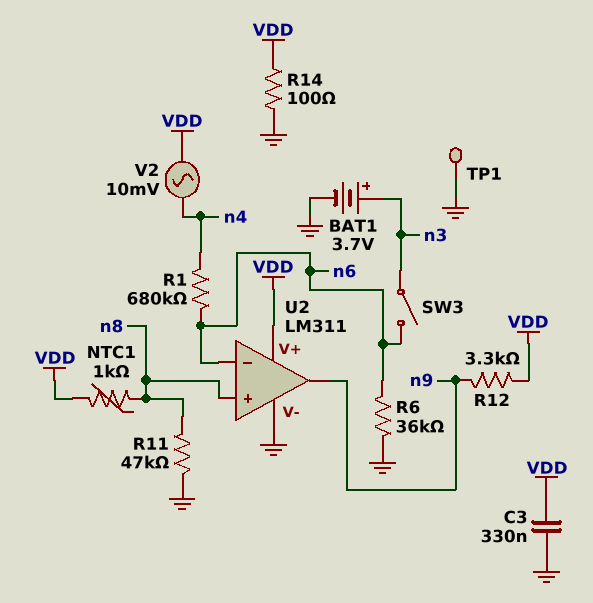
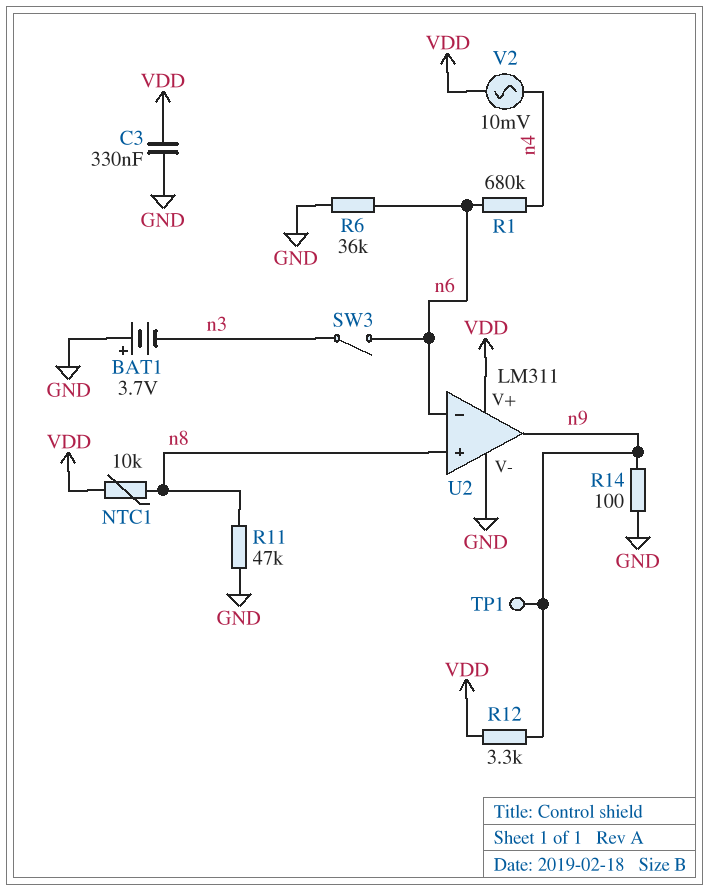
BAT1: 3.7V (plus n3, minus GND) -> 3.7V (plus GND, minus n3)
NTC1: 1k (VDD, n8) -> 10k (VDD, n8)
R14: 100 (GND, VDD) -> 100 (GND, n9)
TP1: test point (GND) -> test point (n9)

